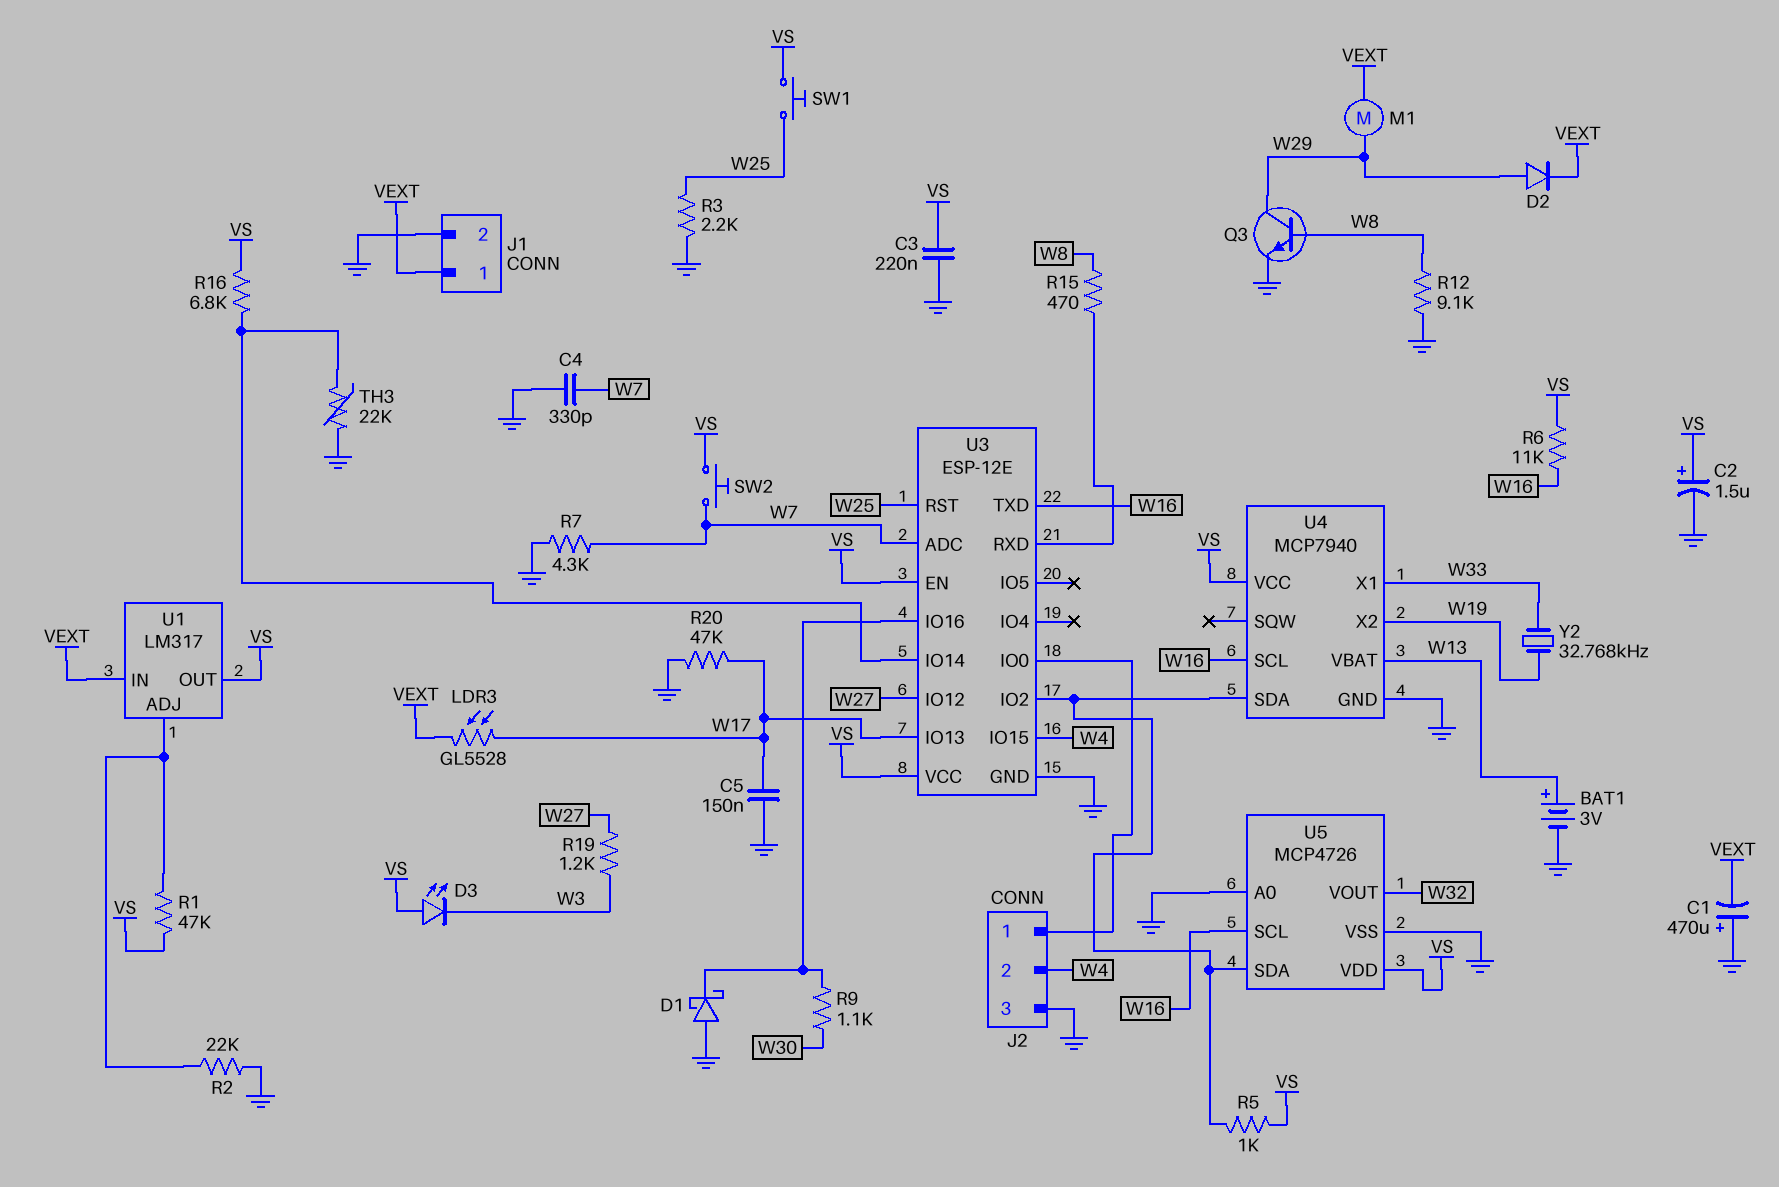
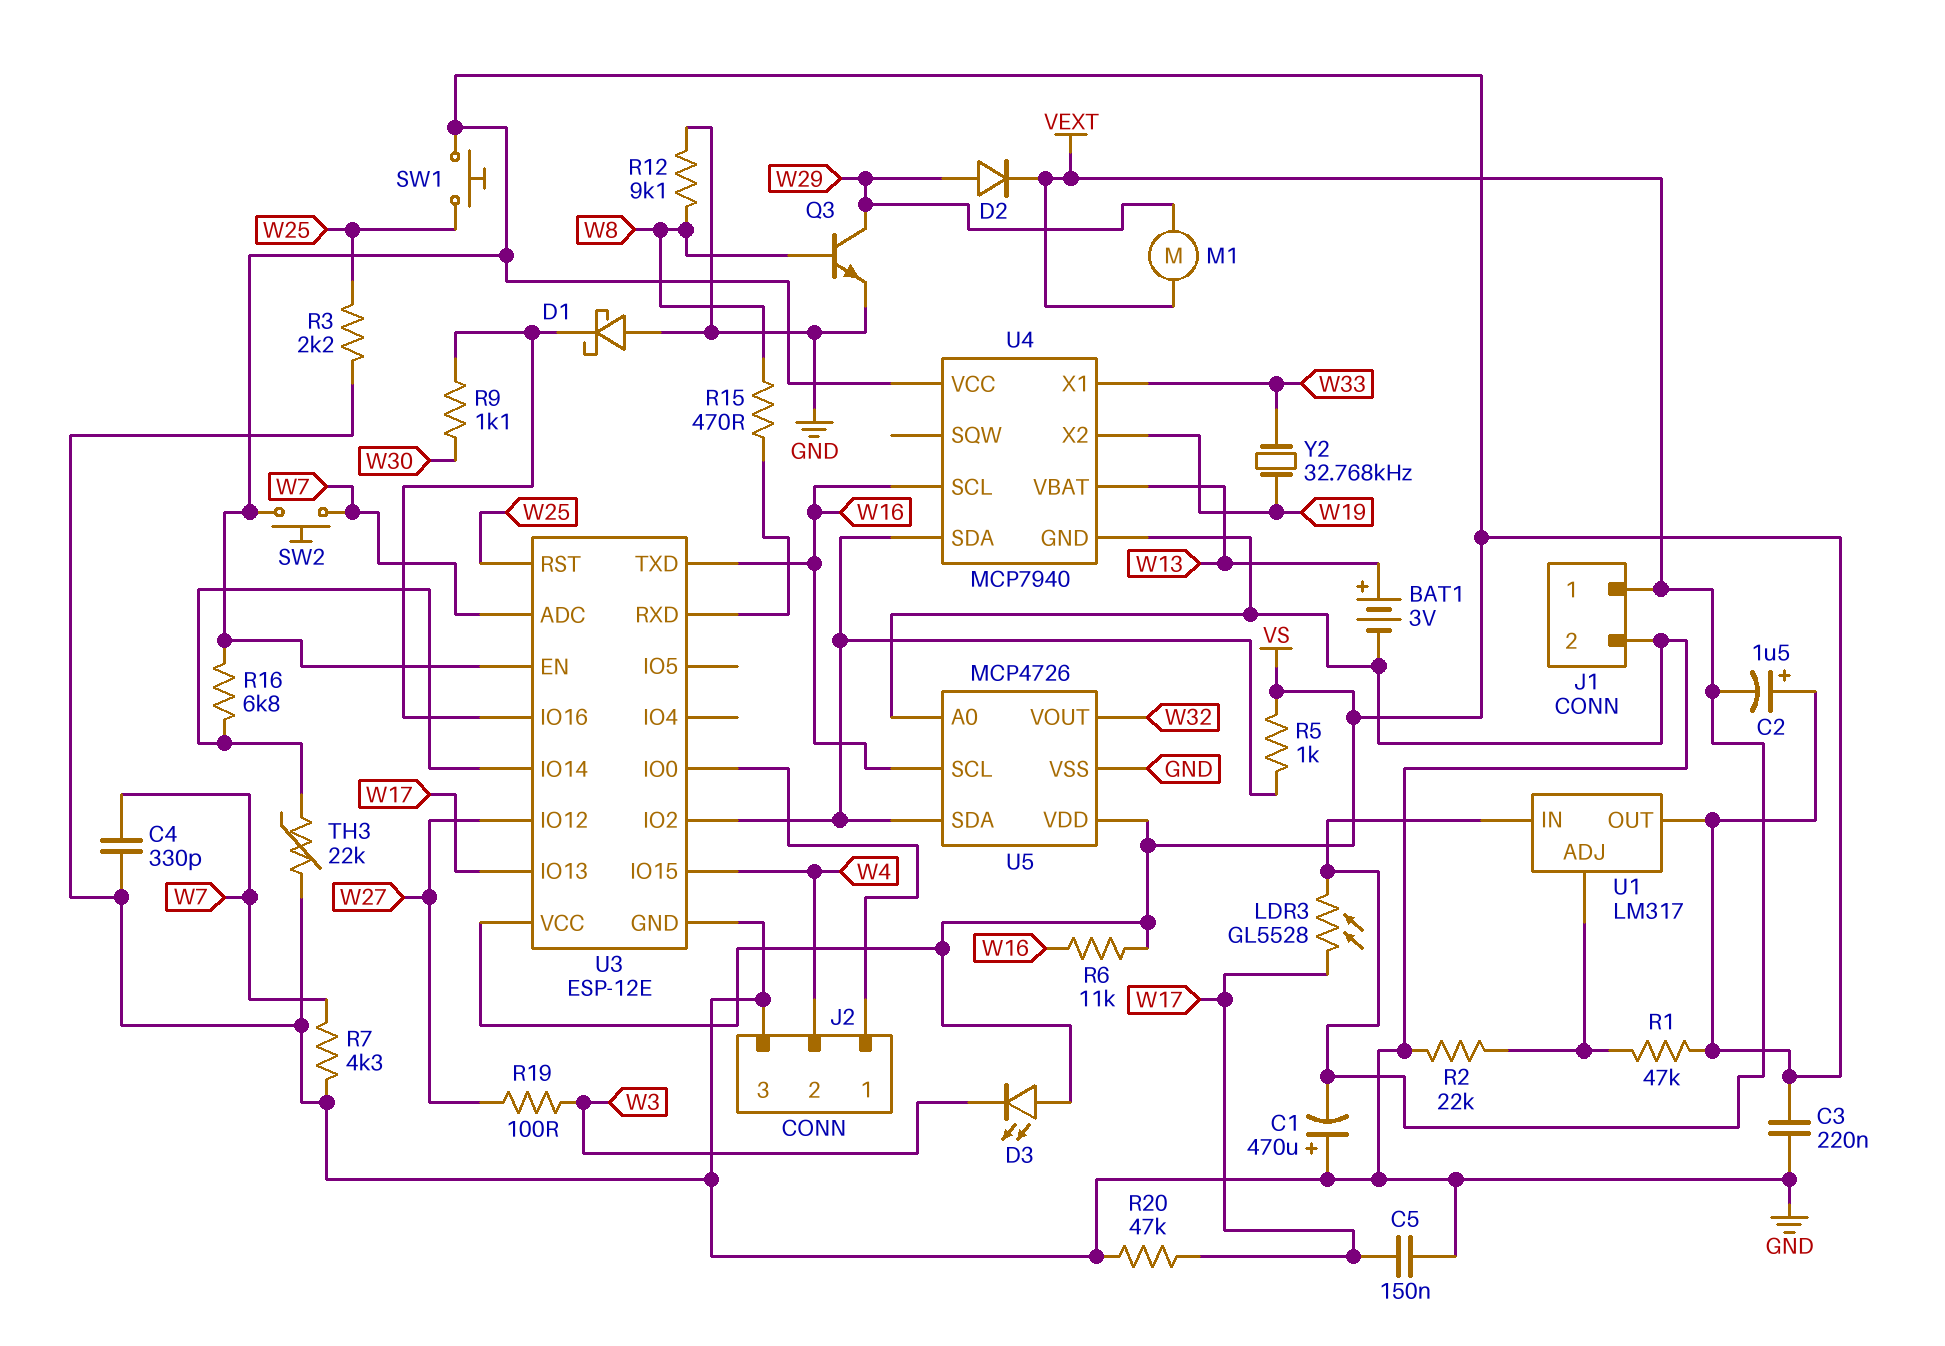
C2: 1.5uF (plus VS, minus GND) -> 1.5uF (plus VS, minus VEXT)
R19: 1.2k (W3, W27) -> 100 (W3, W27)

